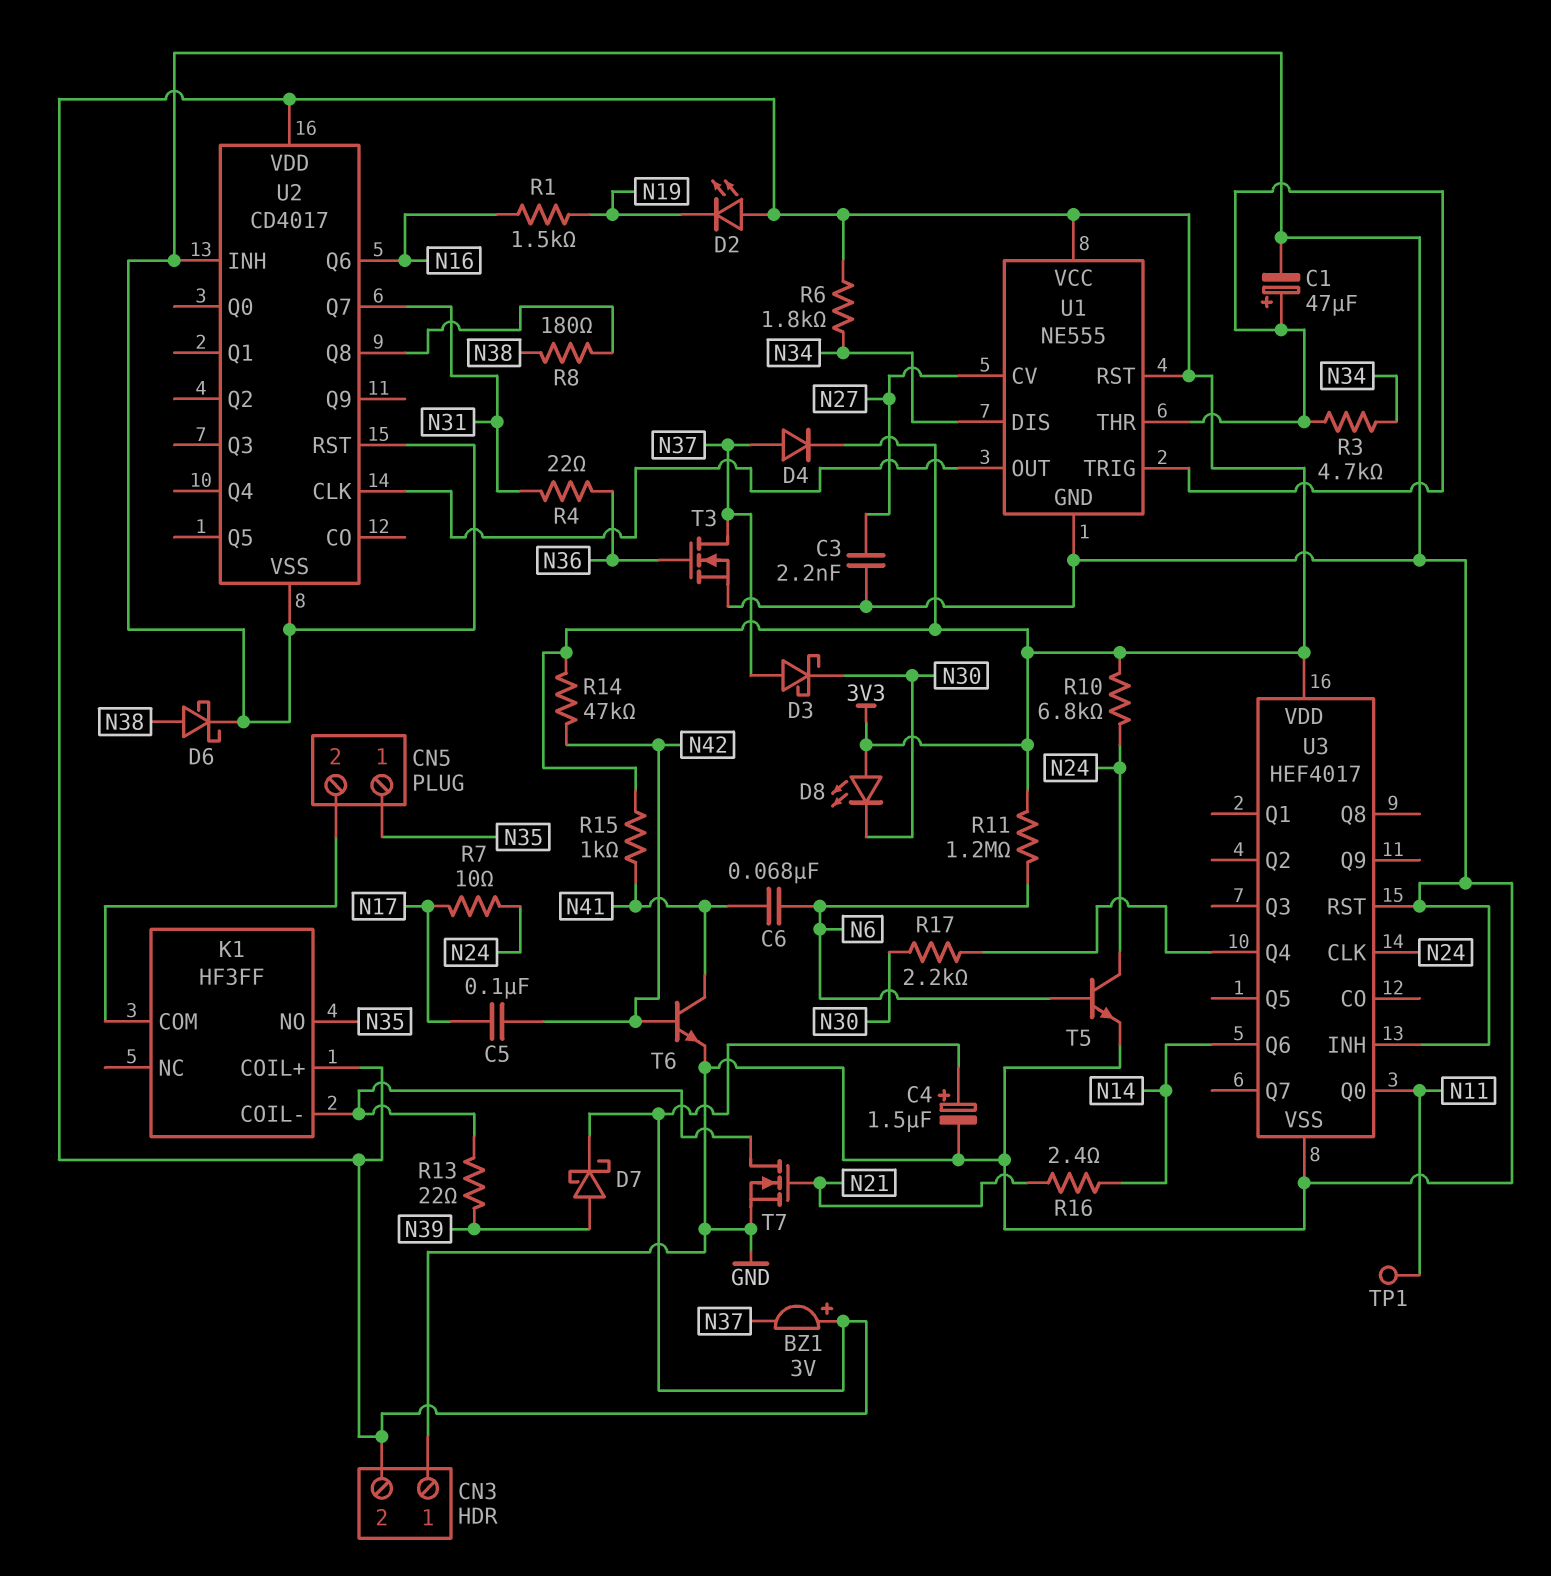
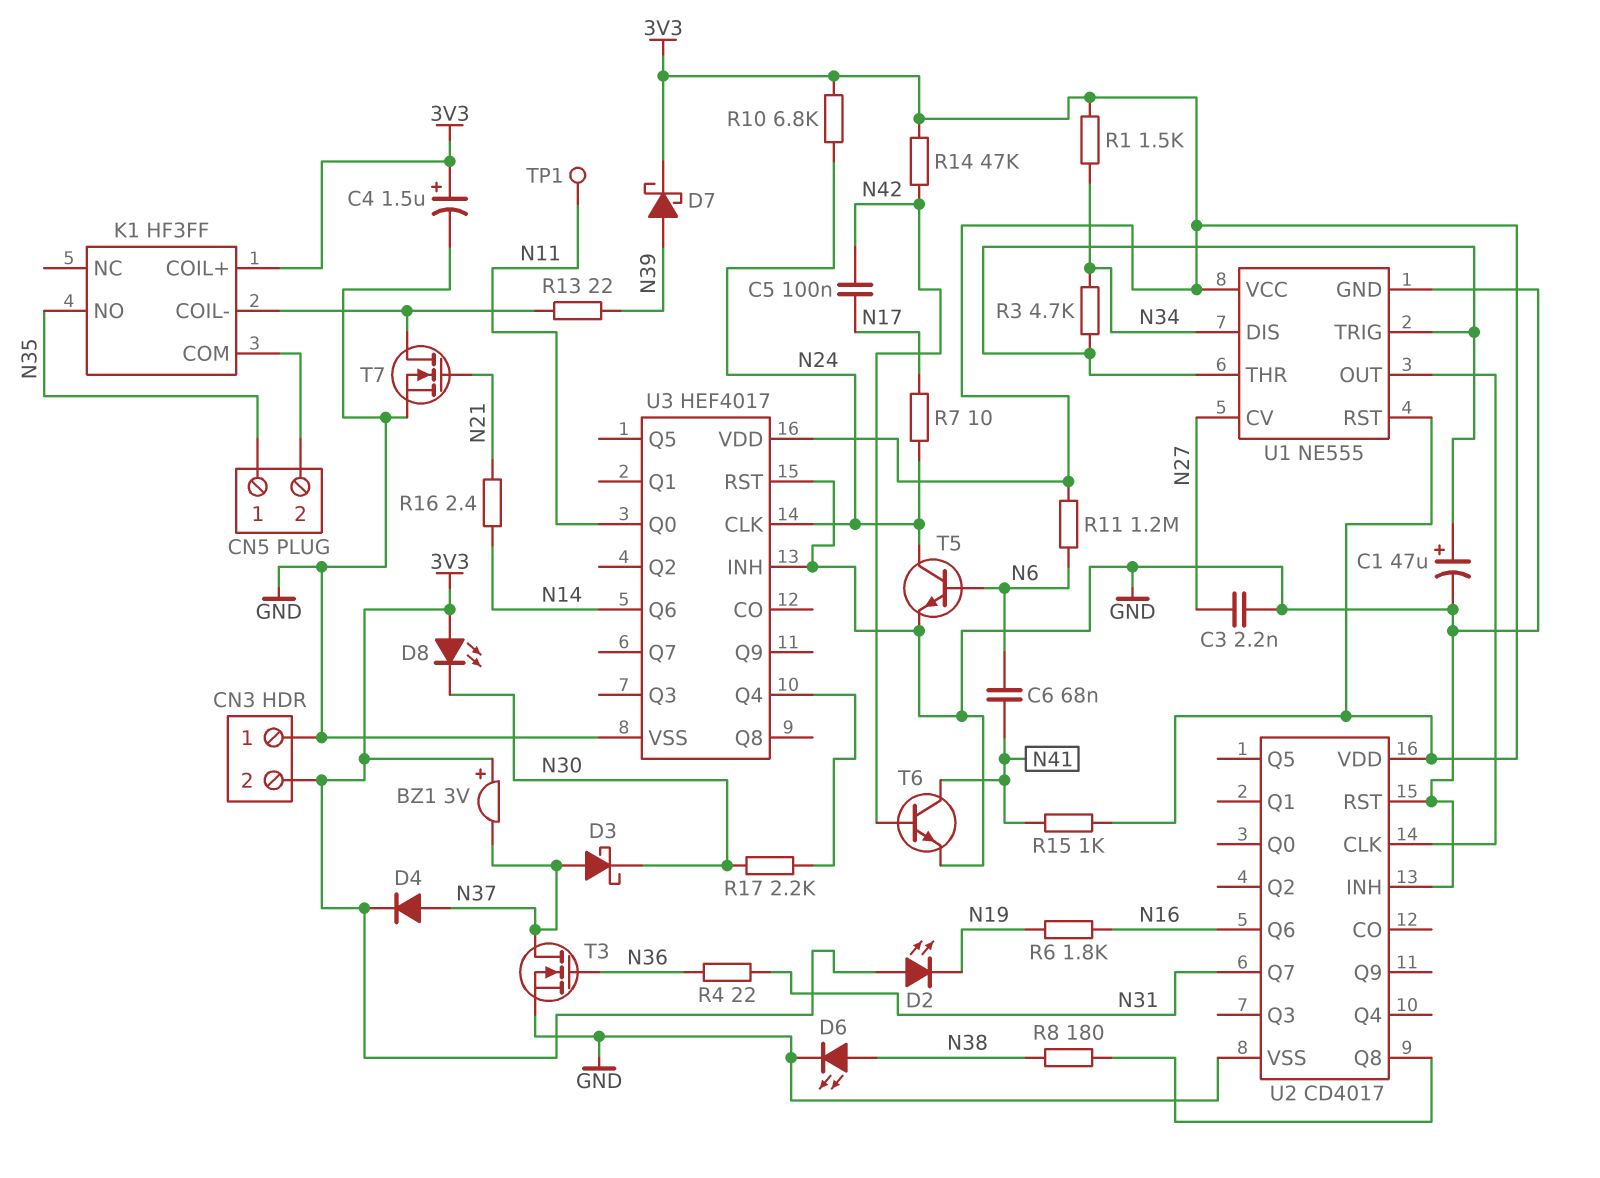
D6: schottky (A N38, K GND) -> LED (A N38, K GND)
R1: 1.5k (N16, N19) -> 1.5k (3V3, N34)
R6: 1.8k (3V3, N34) -> 1.8k (N16, N19)

